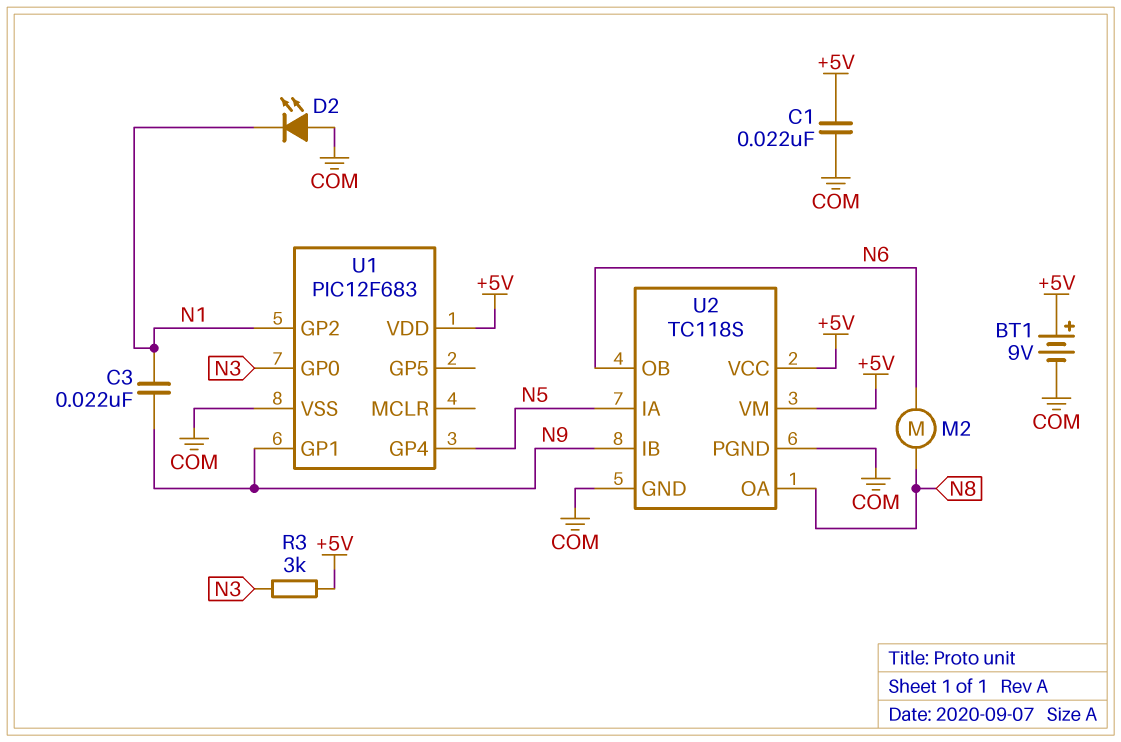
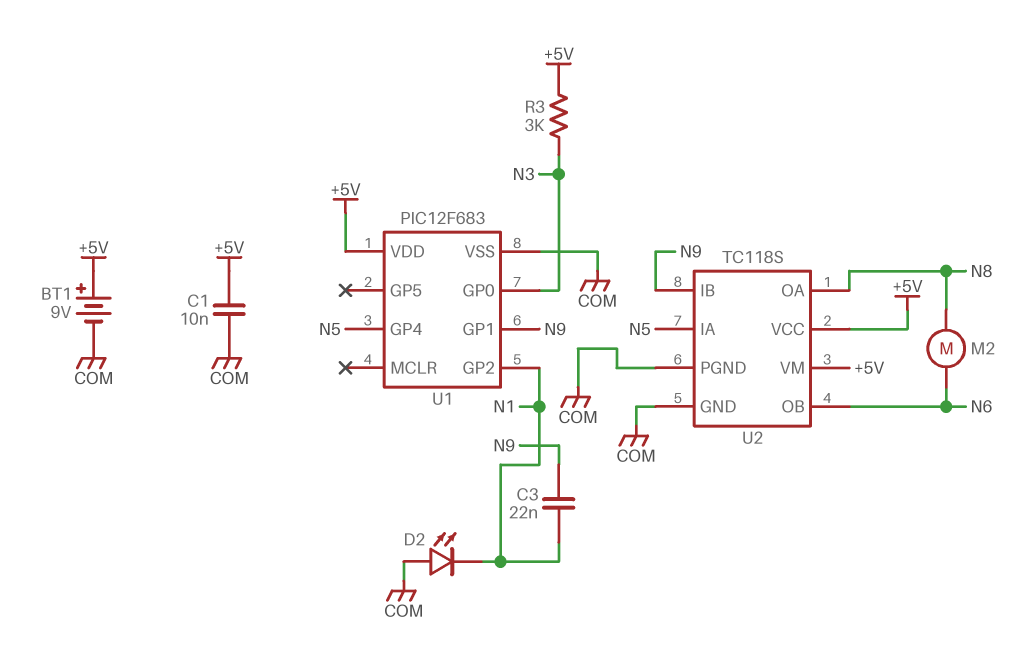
C1: 22nF (+5V, COM) -> 10nF (+5V, COM)

